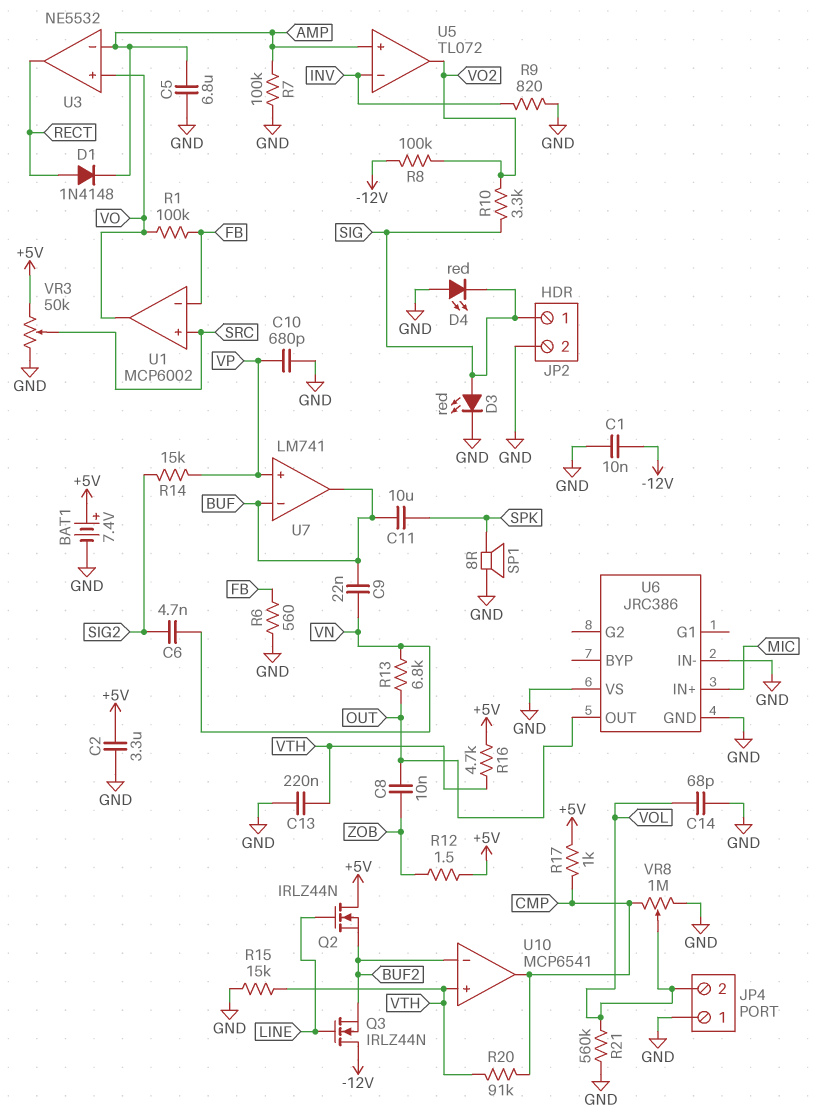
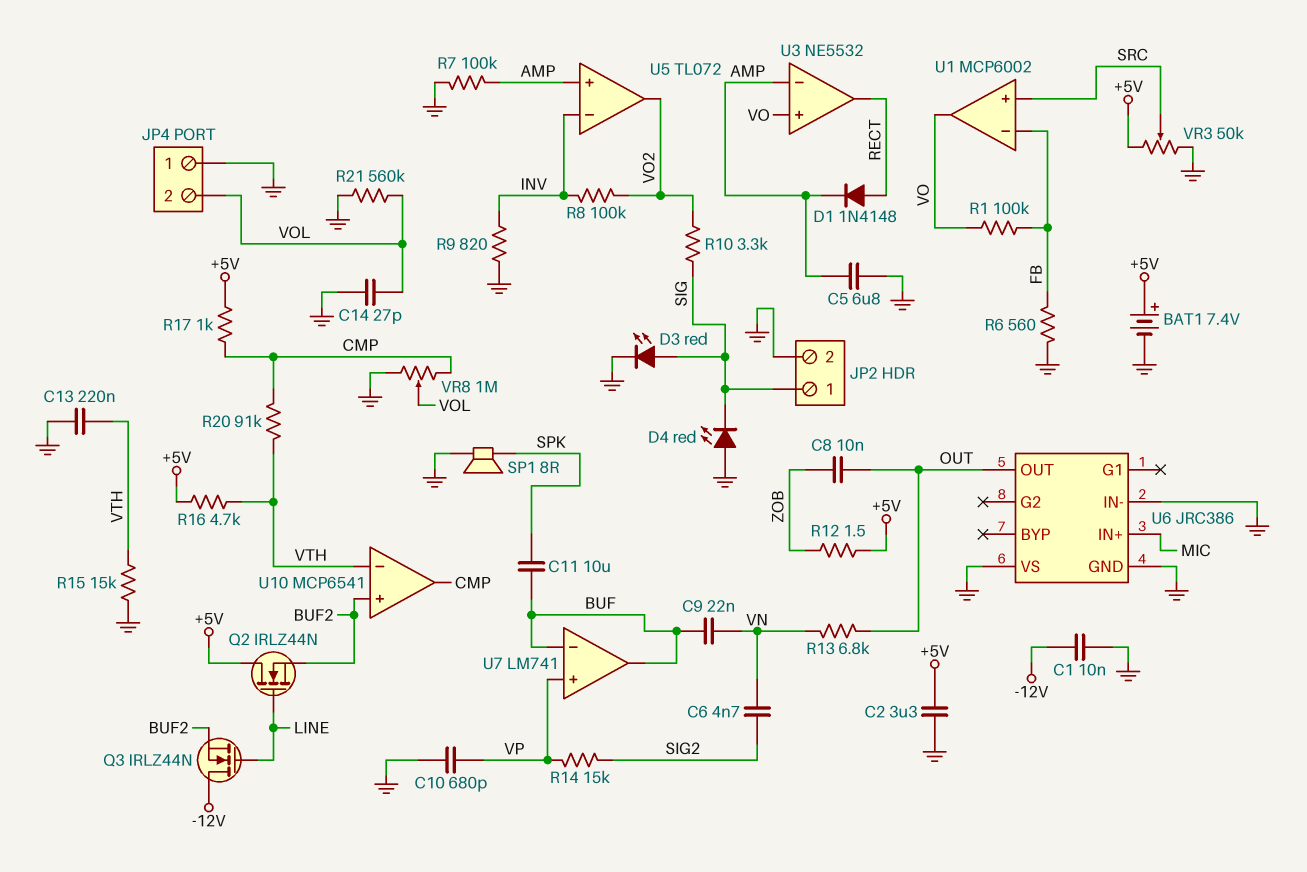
C14: 68pF (GND, VOL) -> 27pF (GND, VOL)
R8: 100k (-12V, VO2) -> 100k (INV, VO2)
U10 pin in+: VTH -> BUF2
U10 pin in-: BUF2 -> VTH

